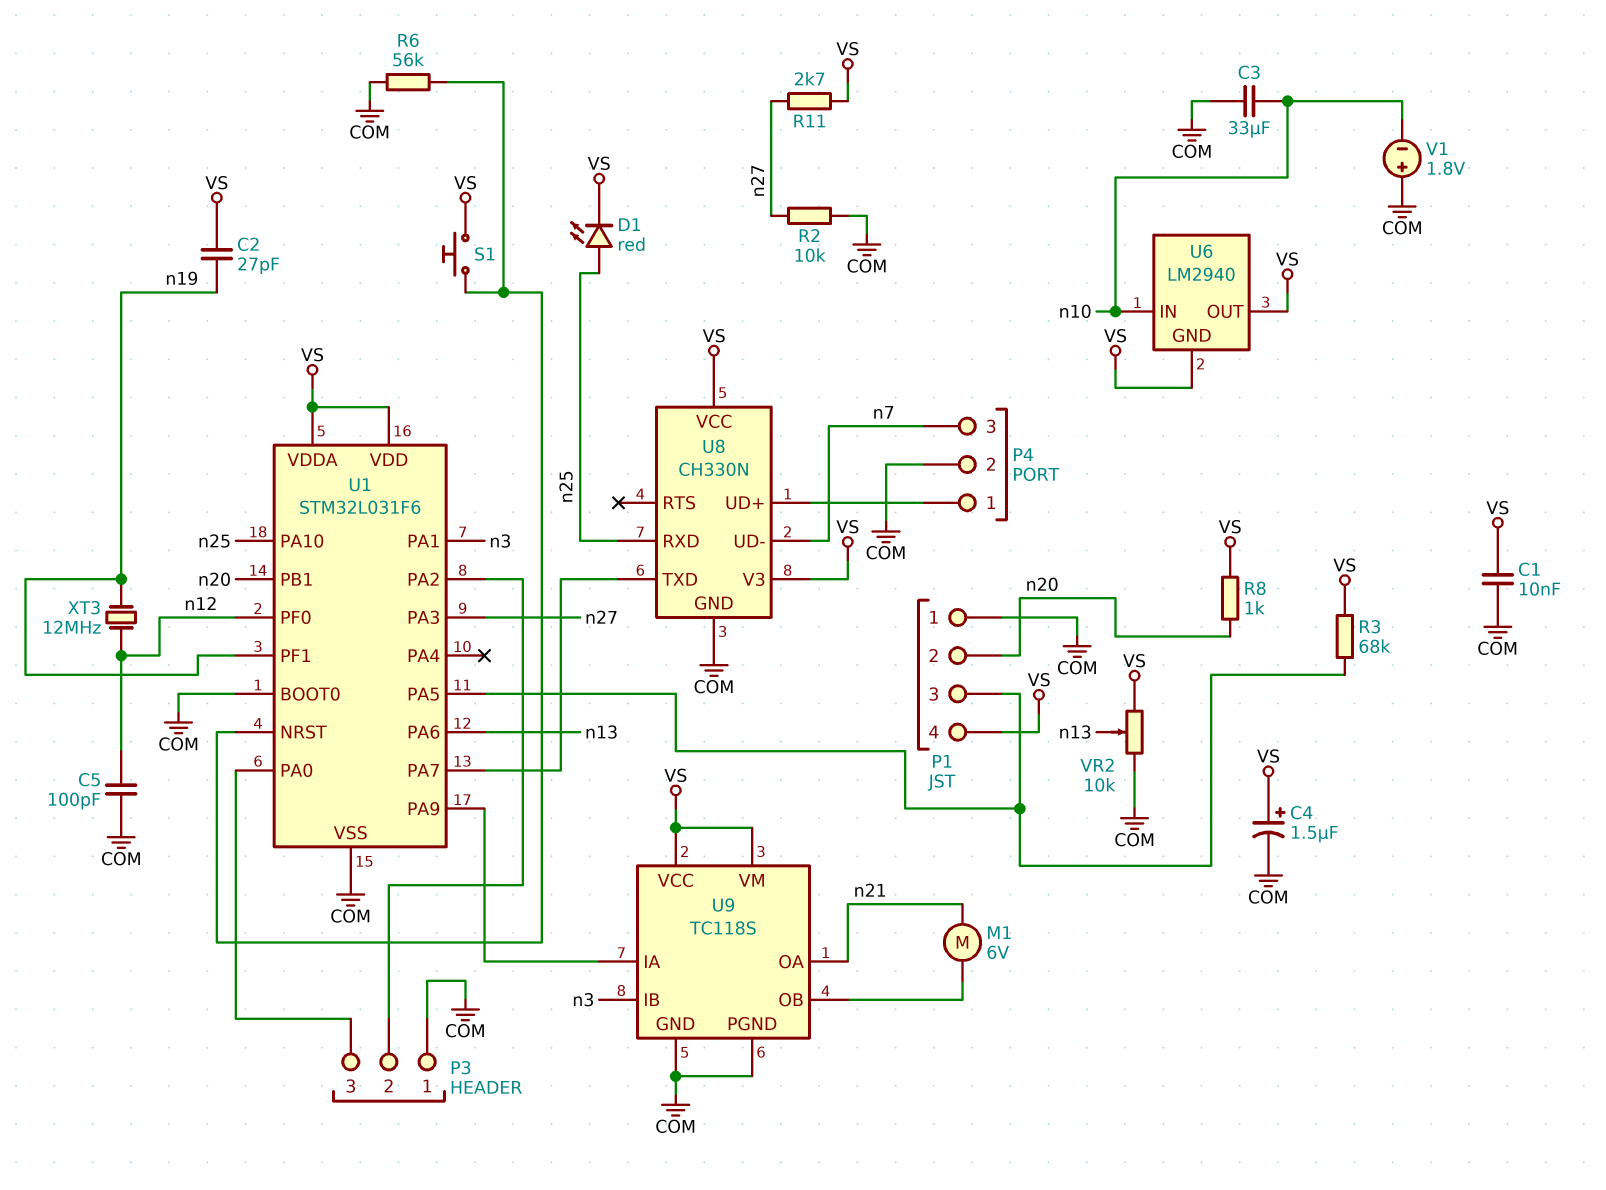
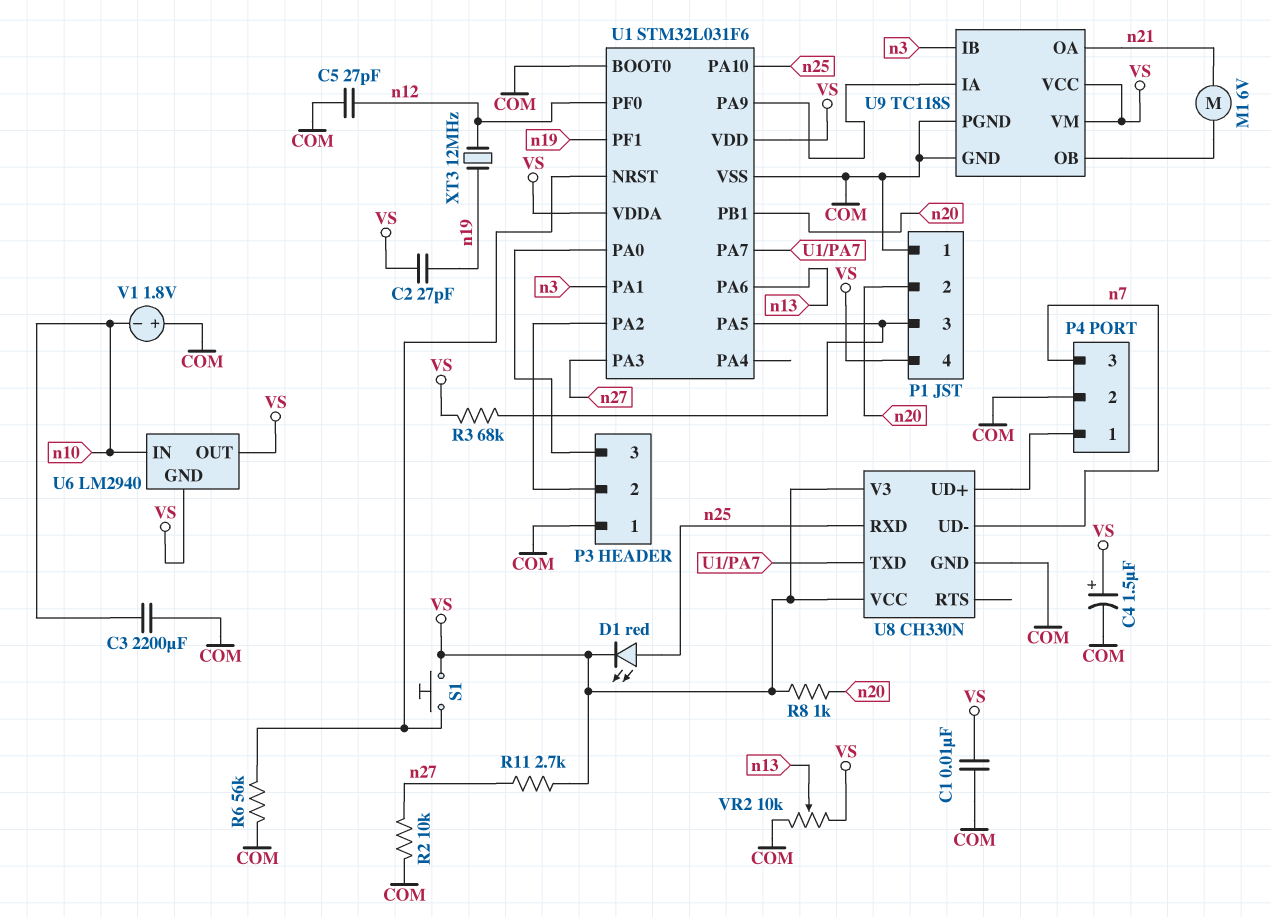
C3: 33uF (COM, n10) -> 2200uF (COM, n10)
C5: 100pF (COM, n12) -> 27pF (COM, n12)

